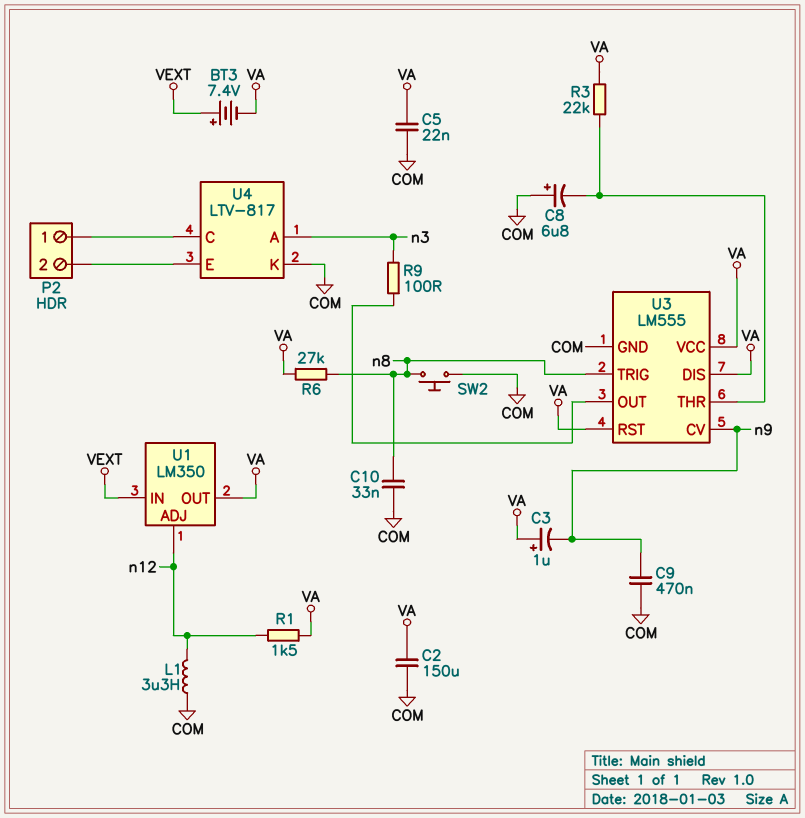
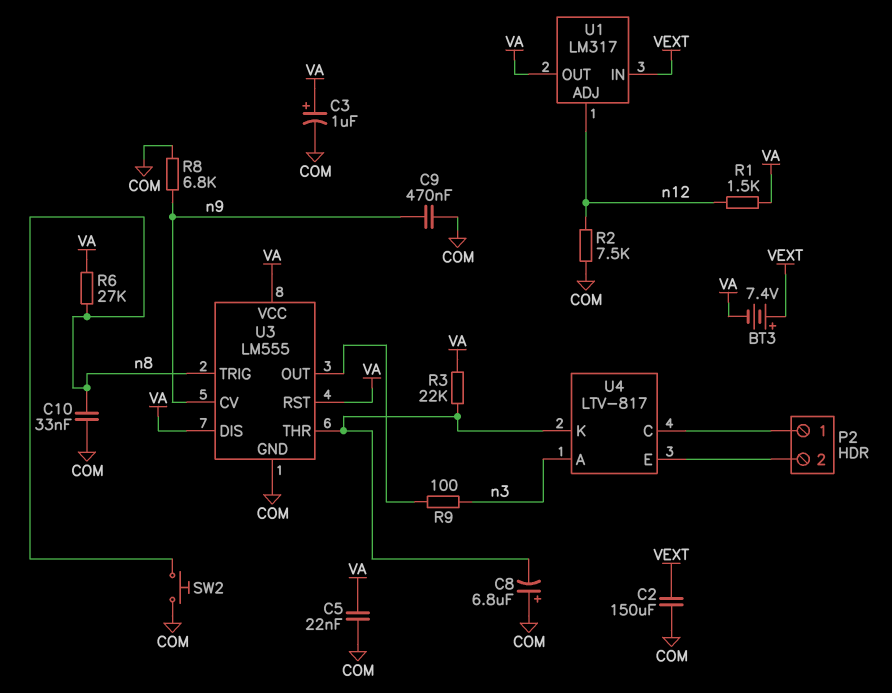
C2: 150uF (COM, VA) -> 150uF (COM, VEXT)
C3: 1uF (plus VA, minus n9) -> 1uF (plus VA, minus COM)
L1: 3.3uH (COM, n12) -> none
R2: none -> 7.5k (COM, n12)
R8: none -> 6.8k (COM, n9)
U1: LM350 -> LM317
U4 pin K: COM -> U3/THR

